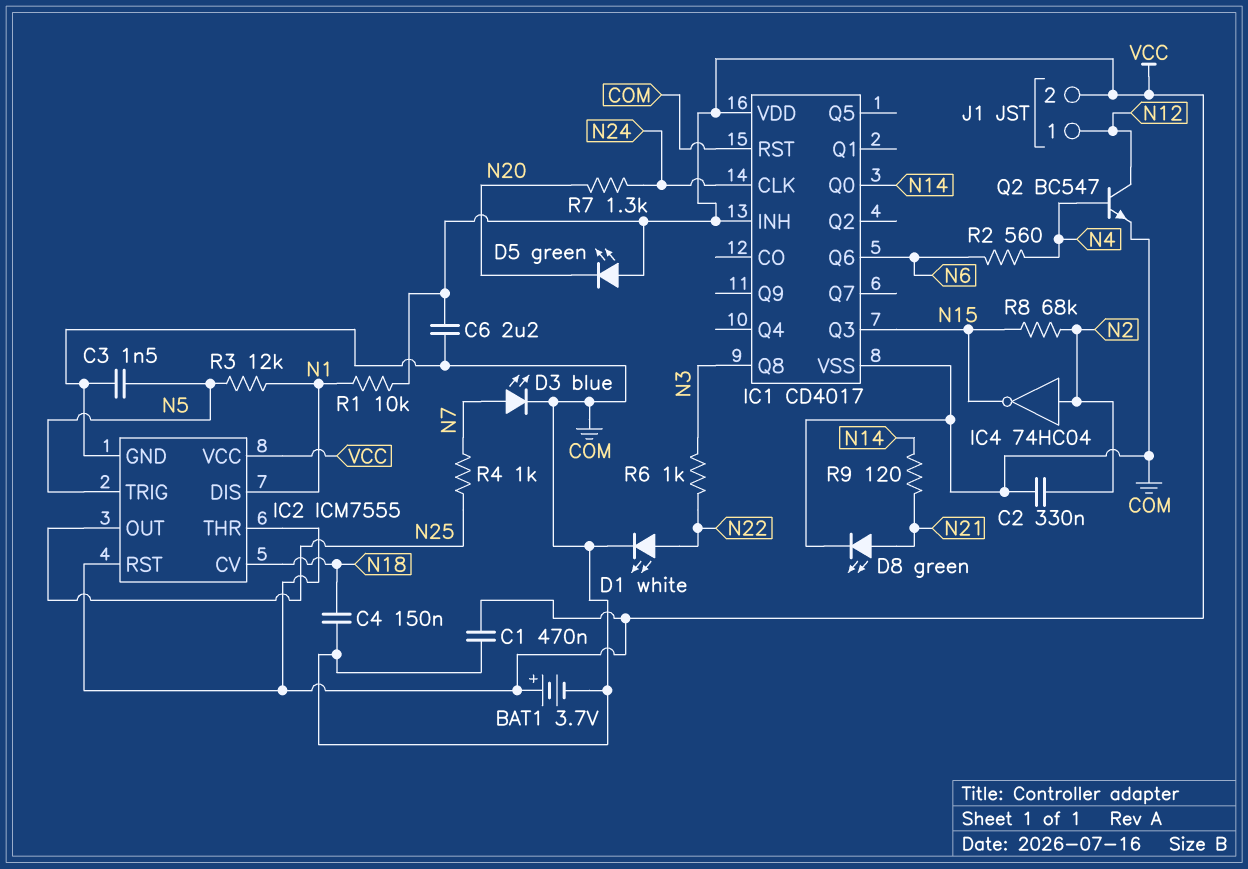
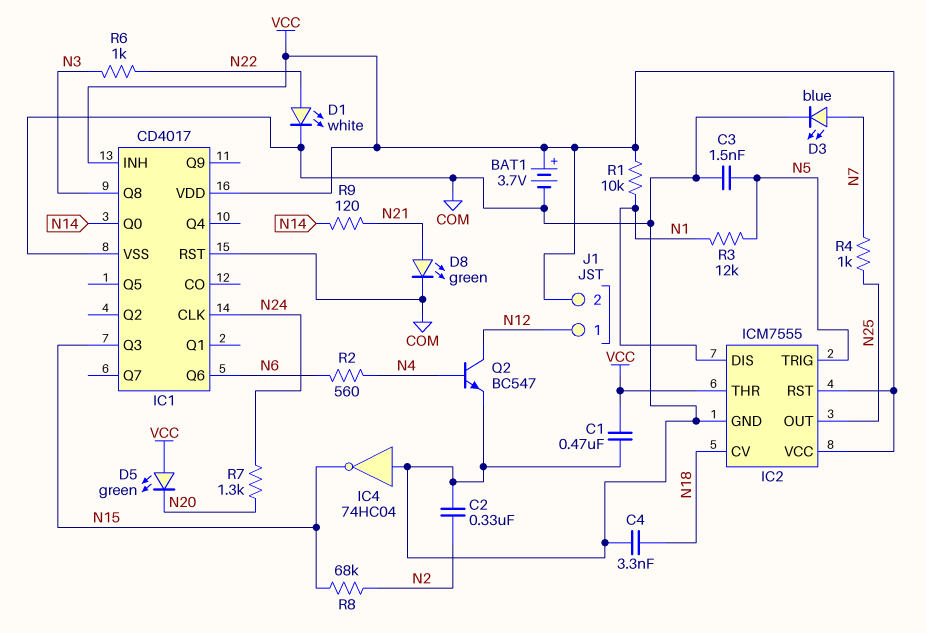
C4: 150nF (COM, N18) -> 3.3nF (COM, N18)
C6: 2.2uF (COM, VCC) -> none
IC4: NOT 74HC04 (in N2, out N15) -> NOT 74HC04 (in COM, out N15)

